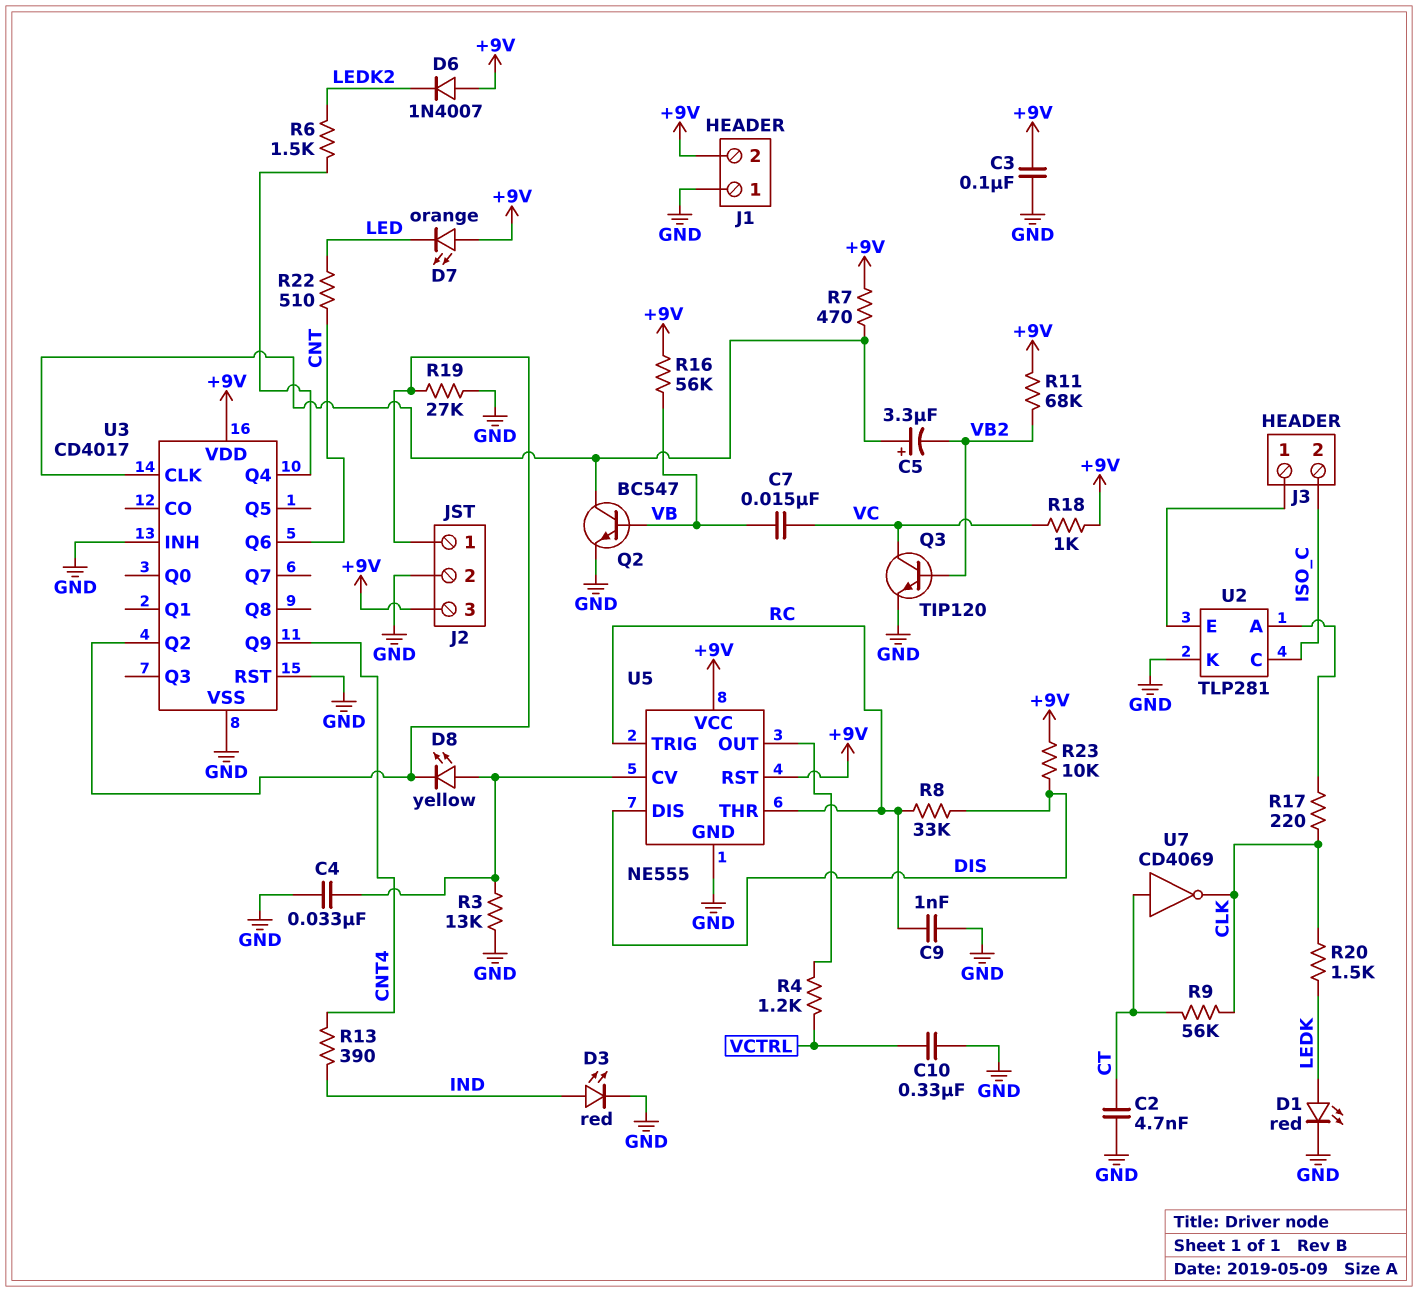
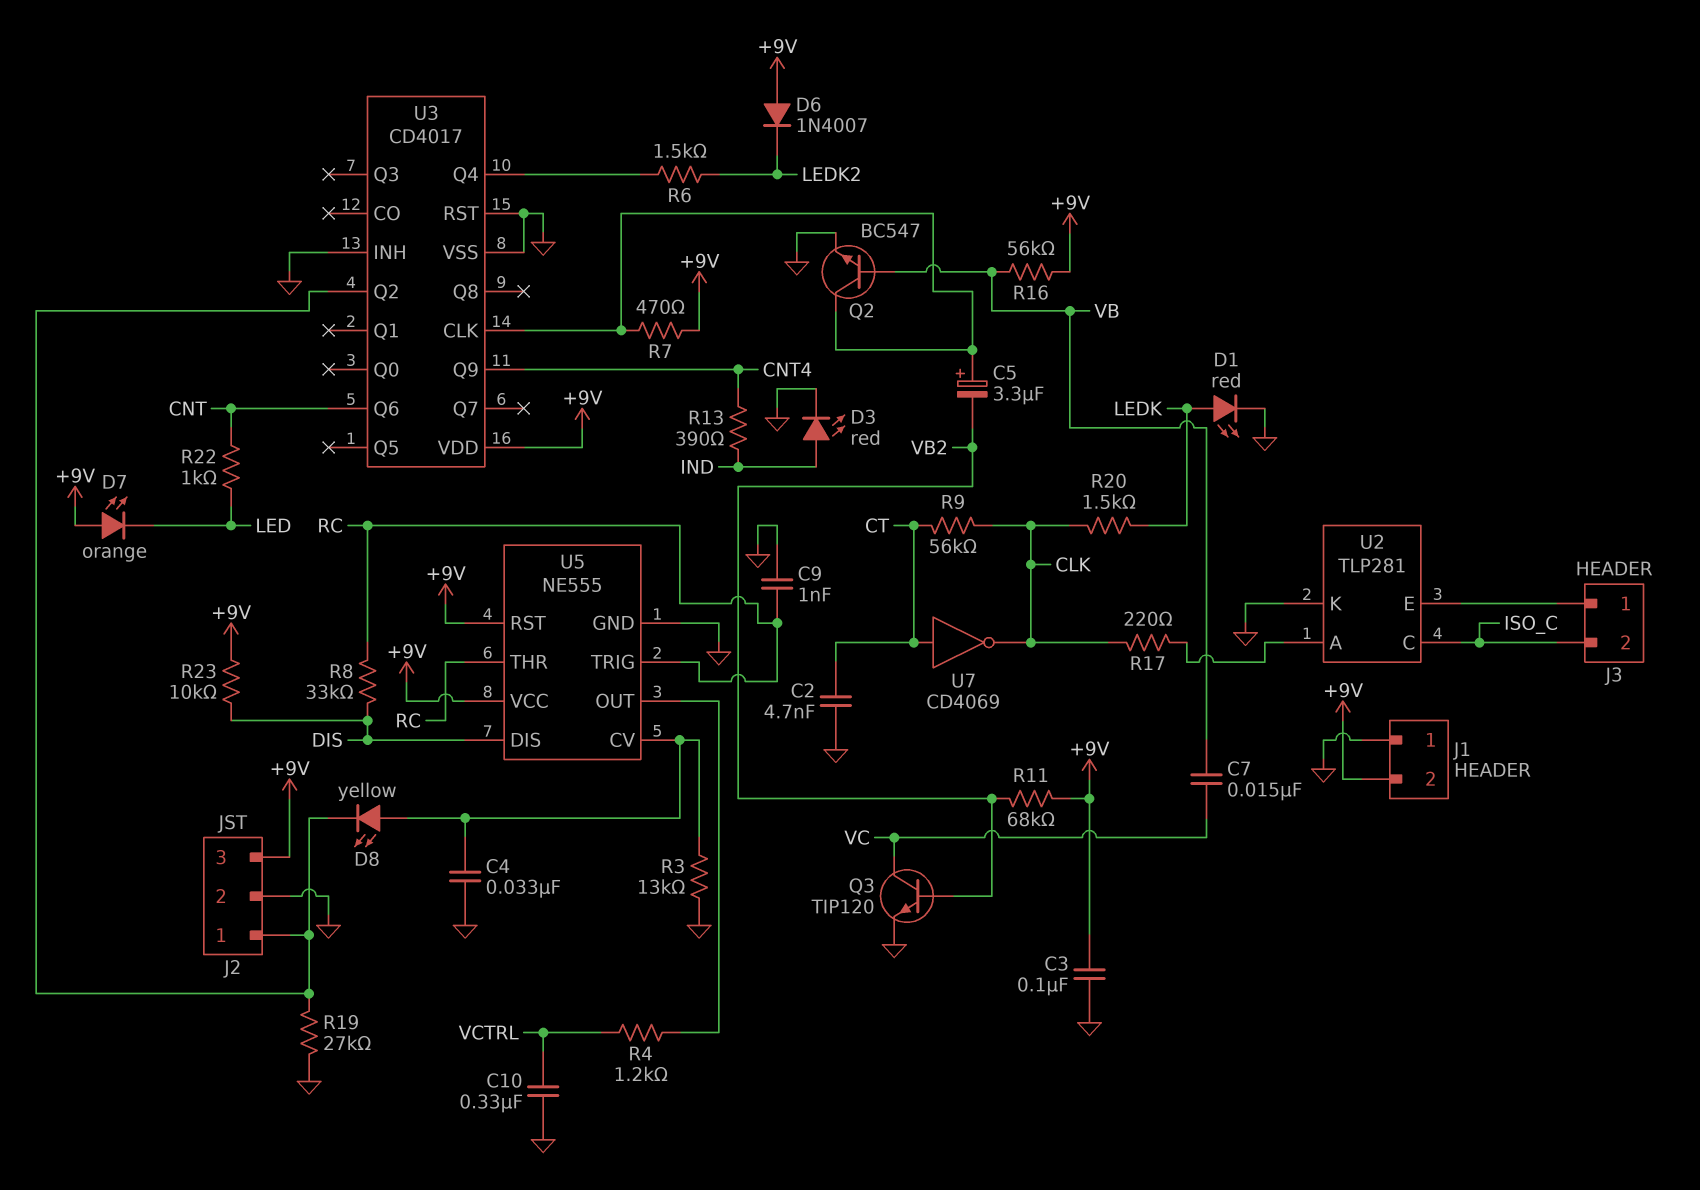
R18: 1k (+9V, VC) -> none
R22: 510 (CNT, LED) -> 1k (CNT, LED)

